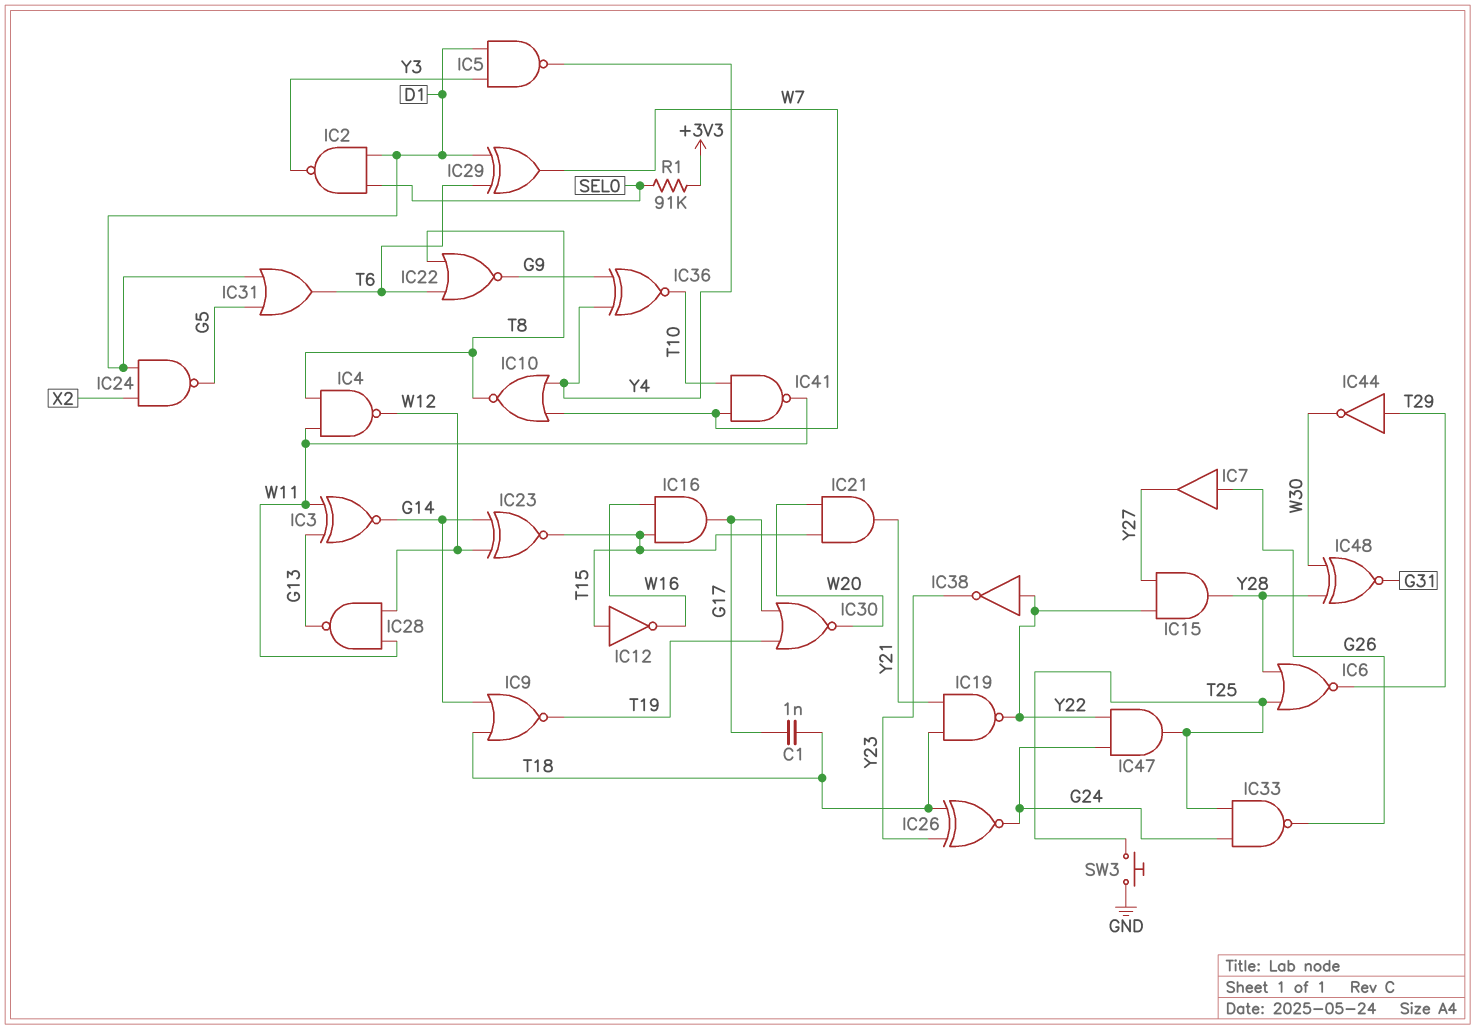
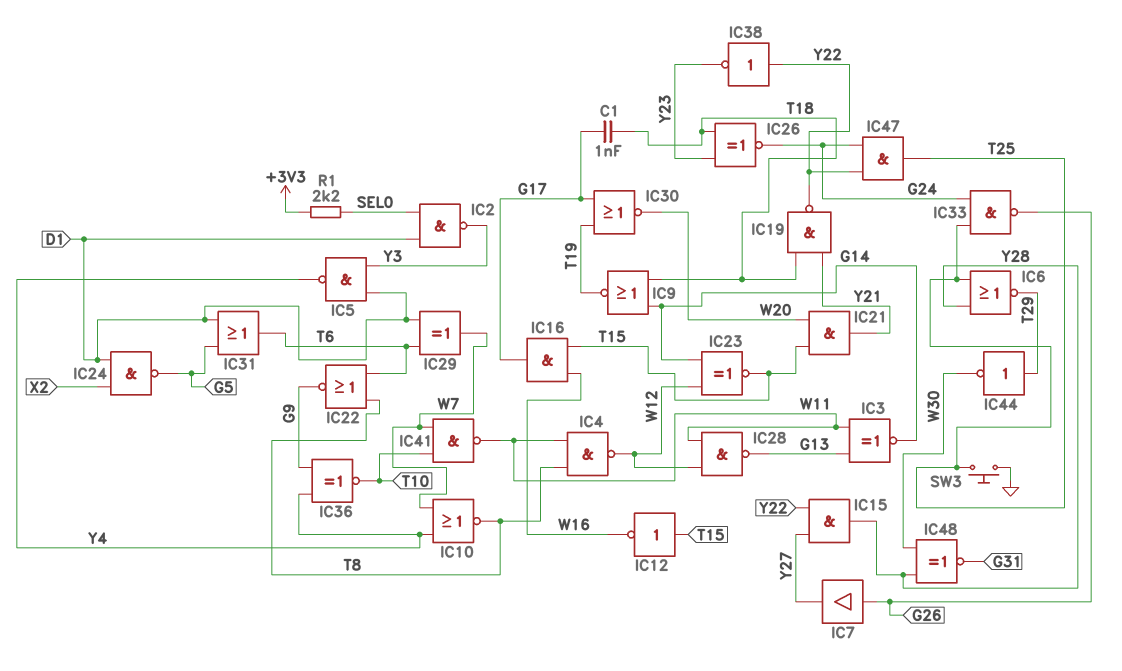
R1: 91k (+3V3, SEL0) -> 2.2k (+3V3, SEL0)

